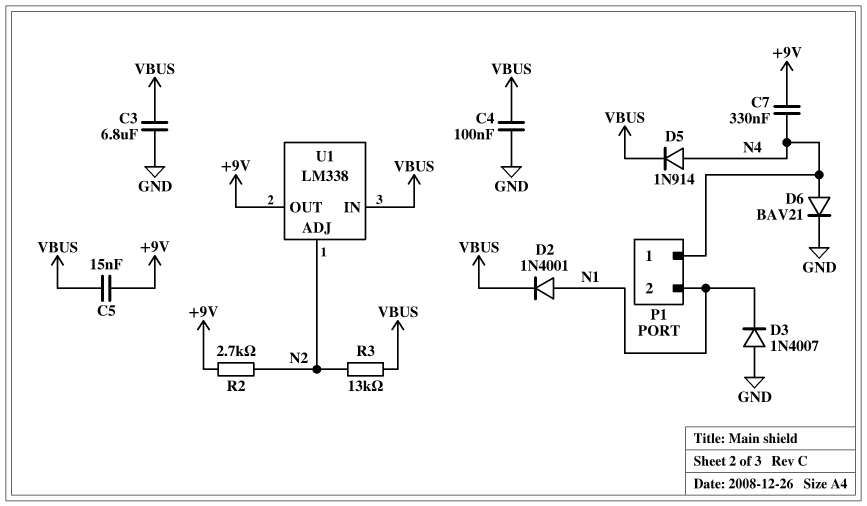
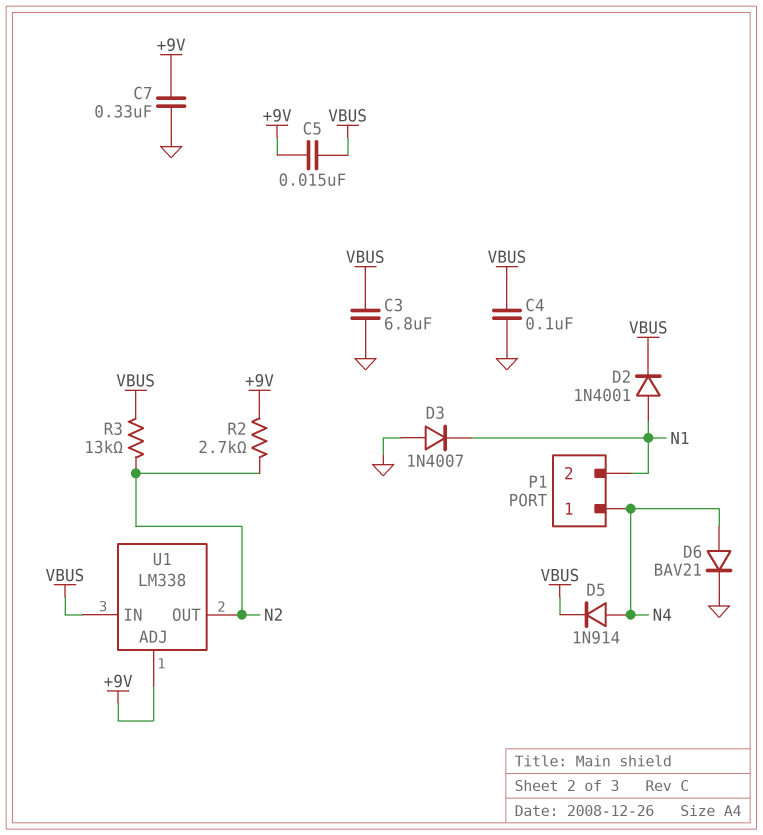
C7: 330nF (+9V, N4) -> 330nF (+9V, GND)
U1 pin ADJ: N2 -> +9V
U1 pin OUT: +9V -> N2

